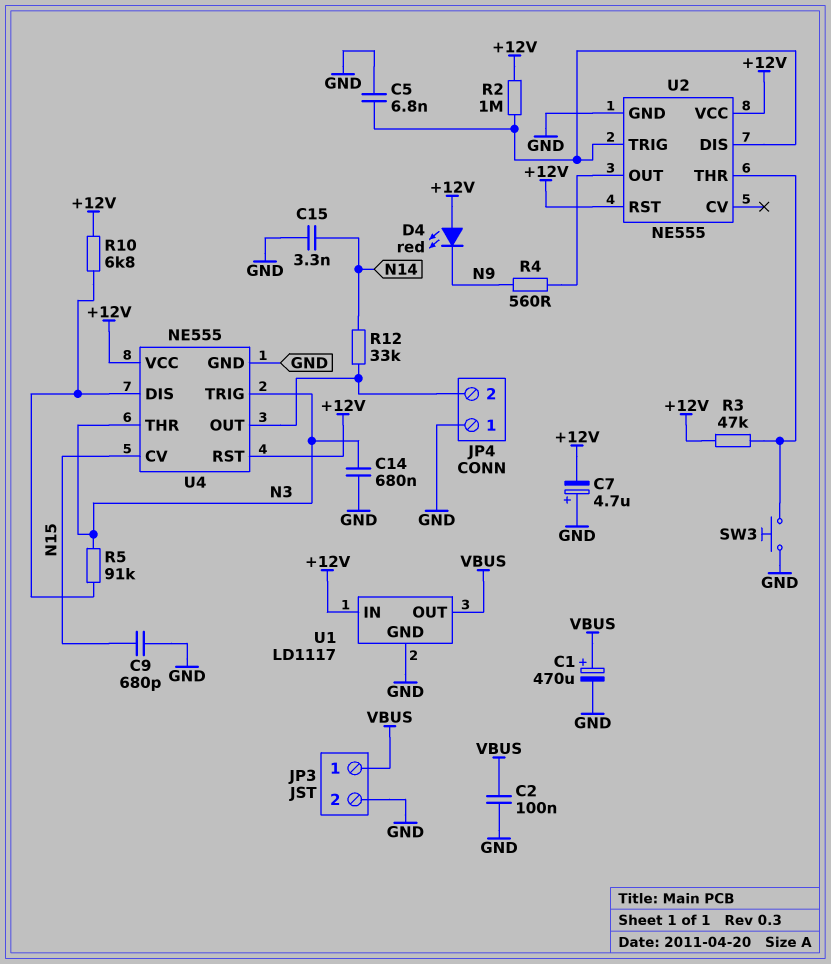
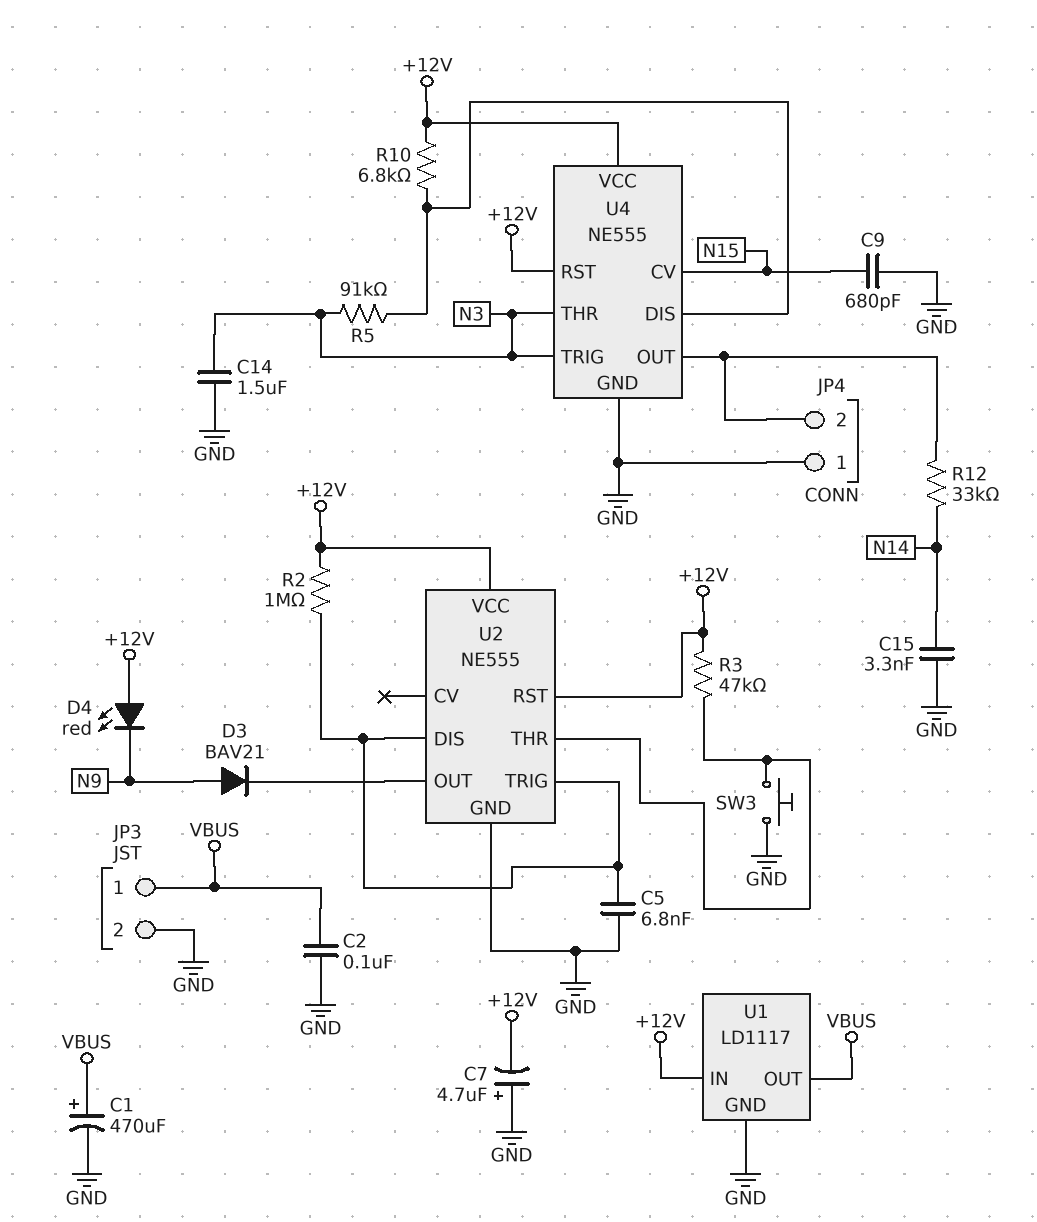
C14: 680nF (GND, N3) -> 1.5uF (GND, N3)
D3: none -> diode BAV21 (A N9, K U2/OUT)
R4: 560 (N9, U2/OUT) -> none

